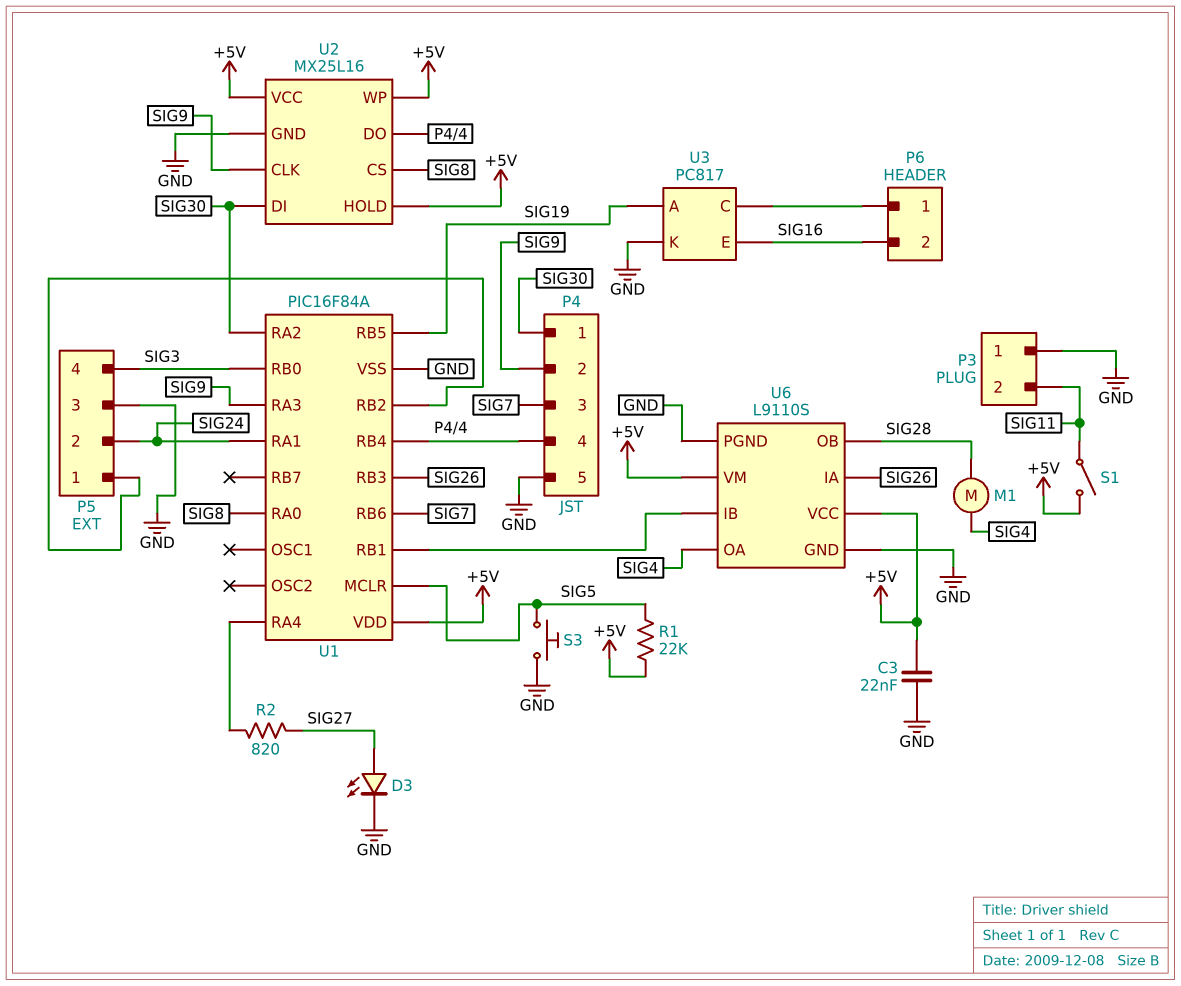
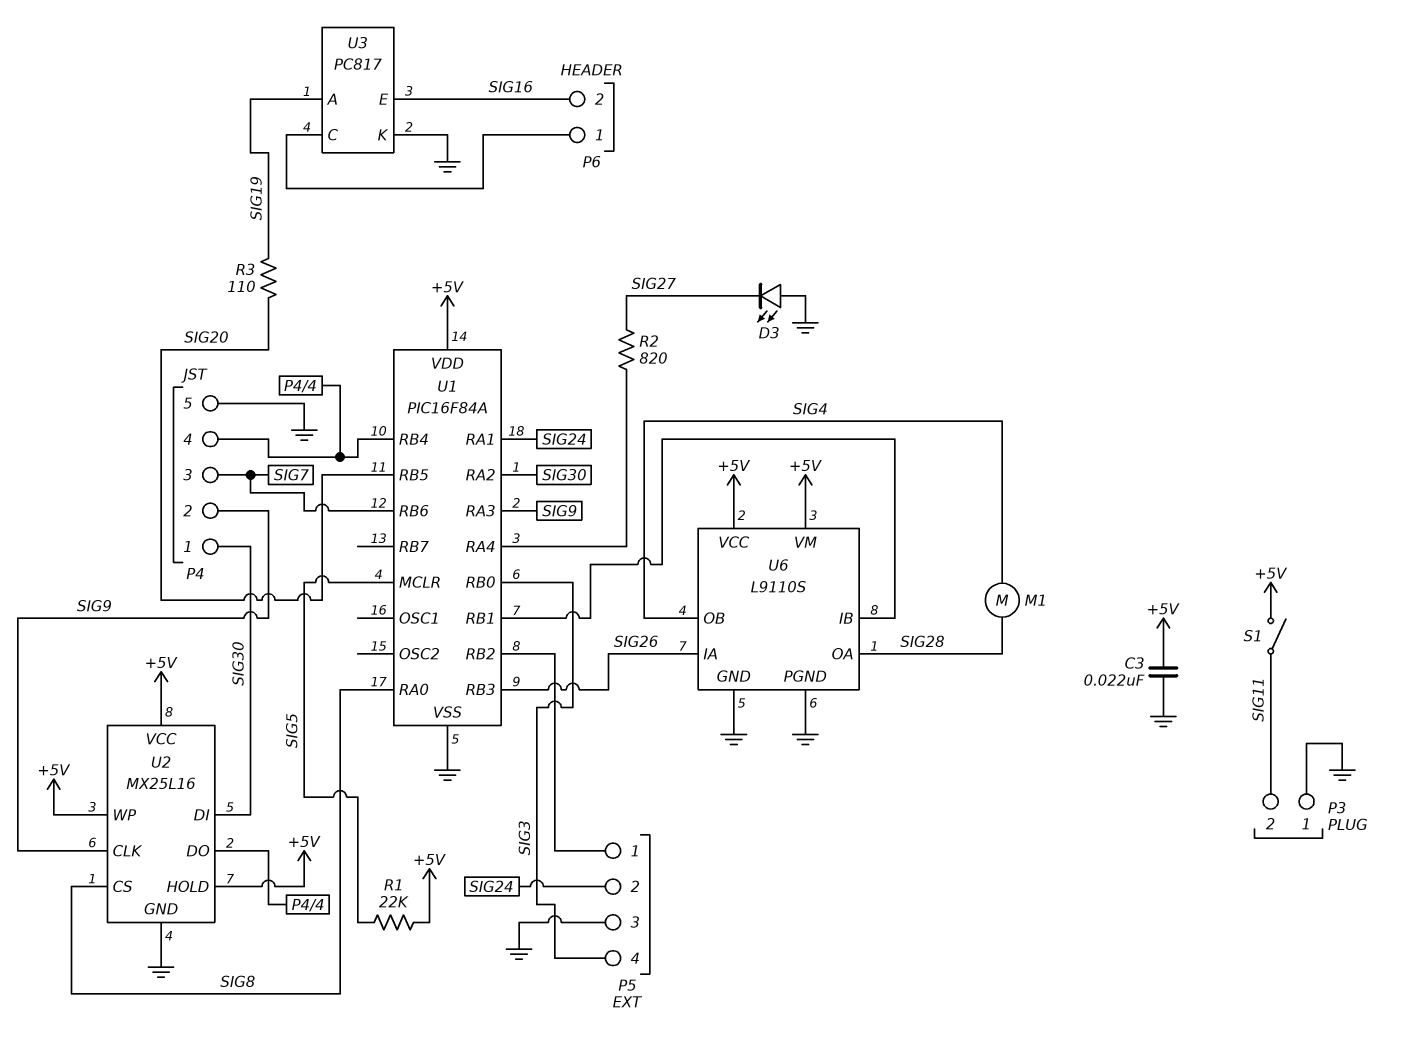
D3: LED (A SIG27, K GND) -> LED (A GND, K SIG27)
R3: none -> 110 (SIG19, SIG20)
S3: button (GND, SIG5) -> none
U1 pin RB5: SIG19 -> SIG20
U6 pin OA: SIG4 -> SIG28
U6 pin OB: SIG28 -> SIG4

